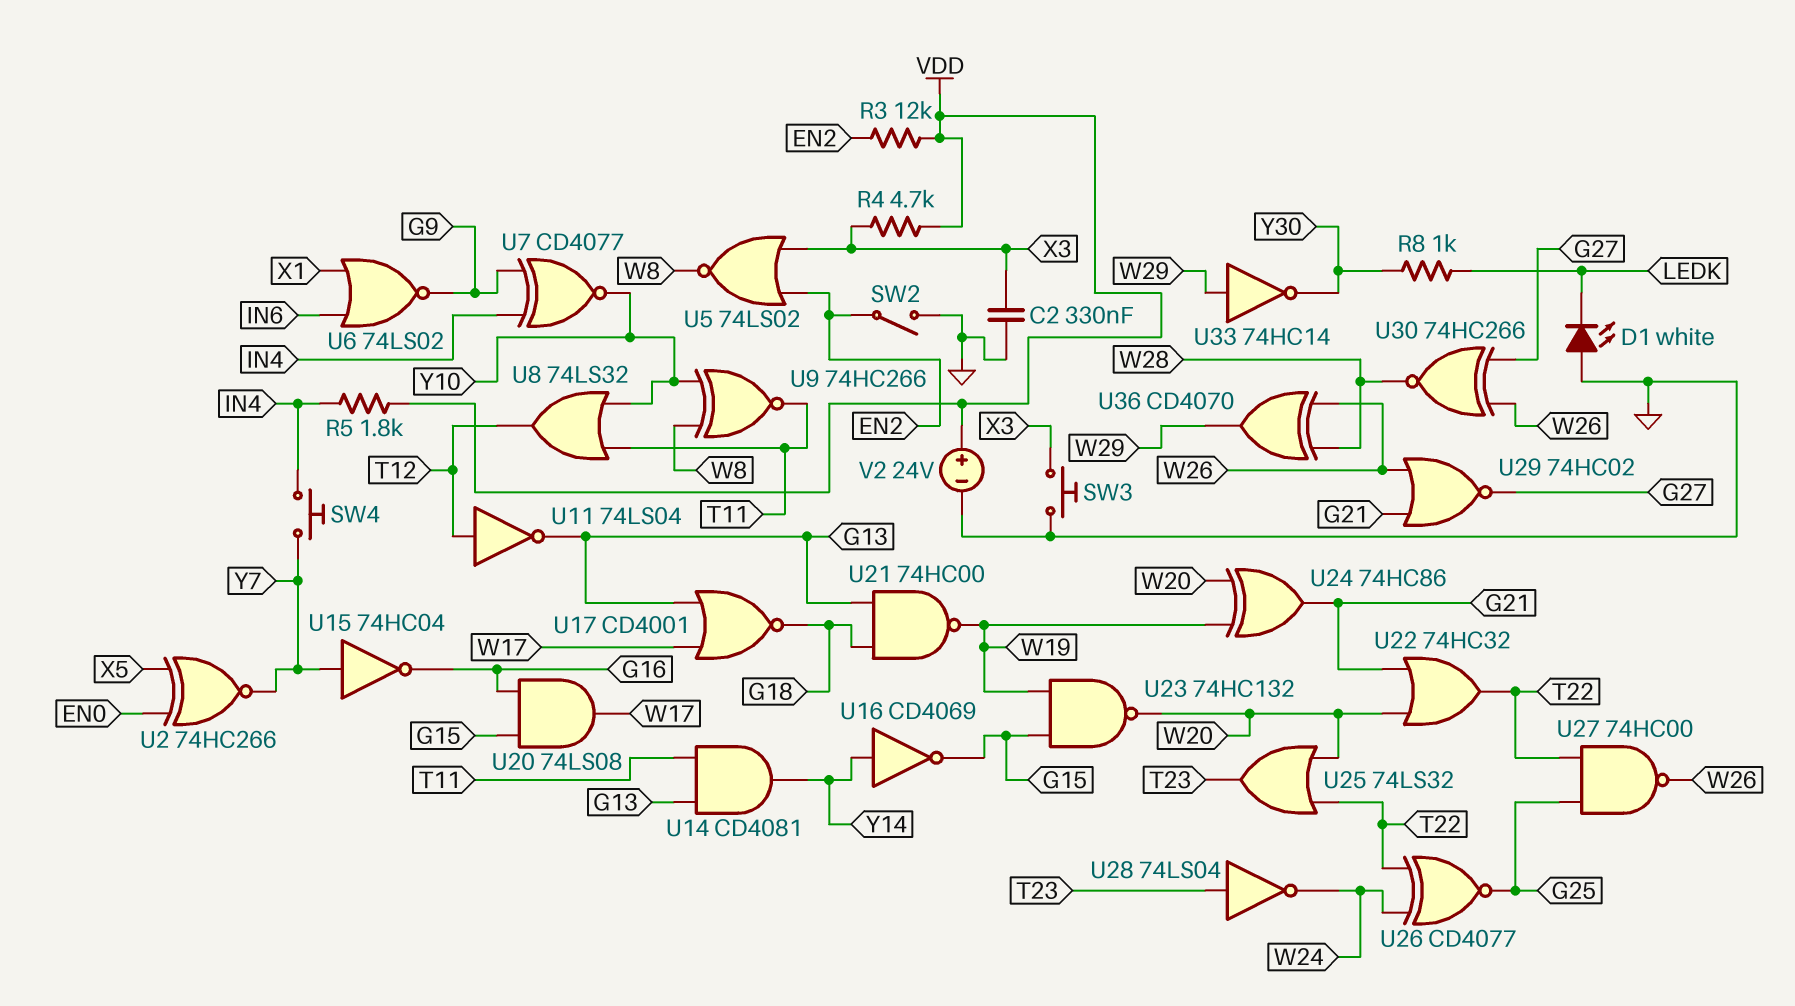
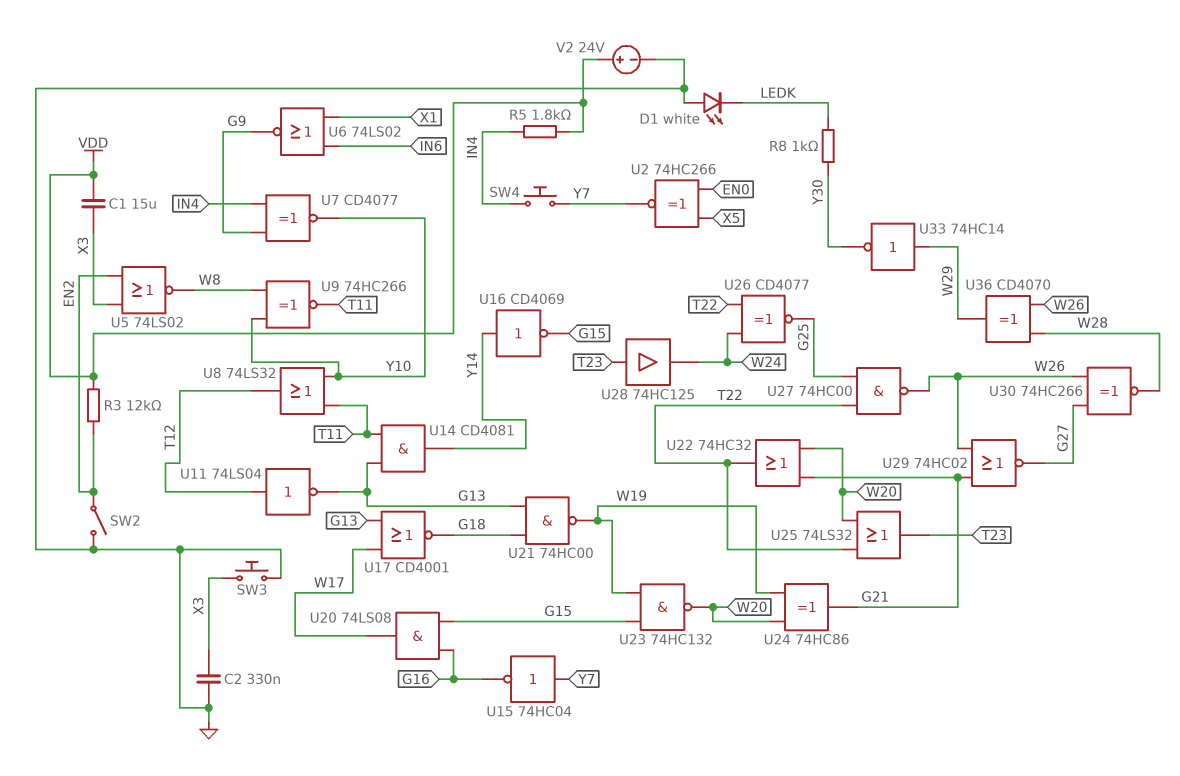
C1: none -> 15uF (VDD, X3)
R4: 4.7k (VDD, X3) -> none
U28: NOT 74LS04 (in T23, out W24) -> buffer 74HC125 (in T23, out W24)

